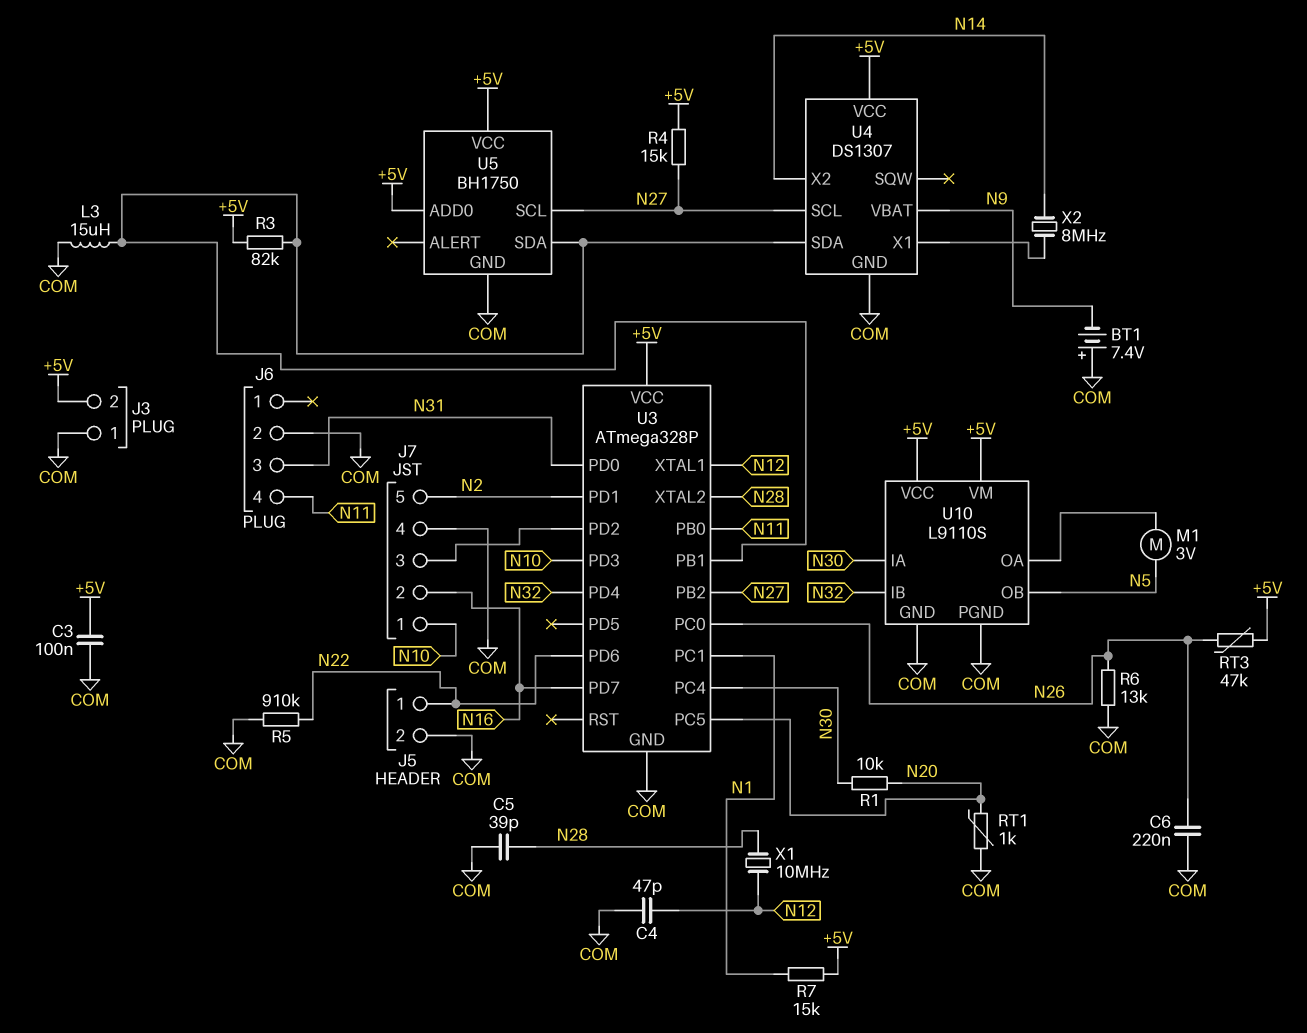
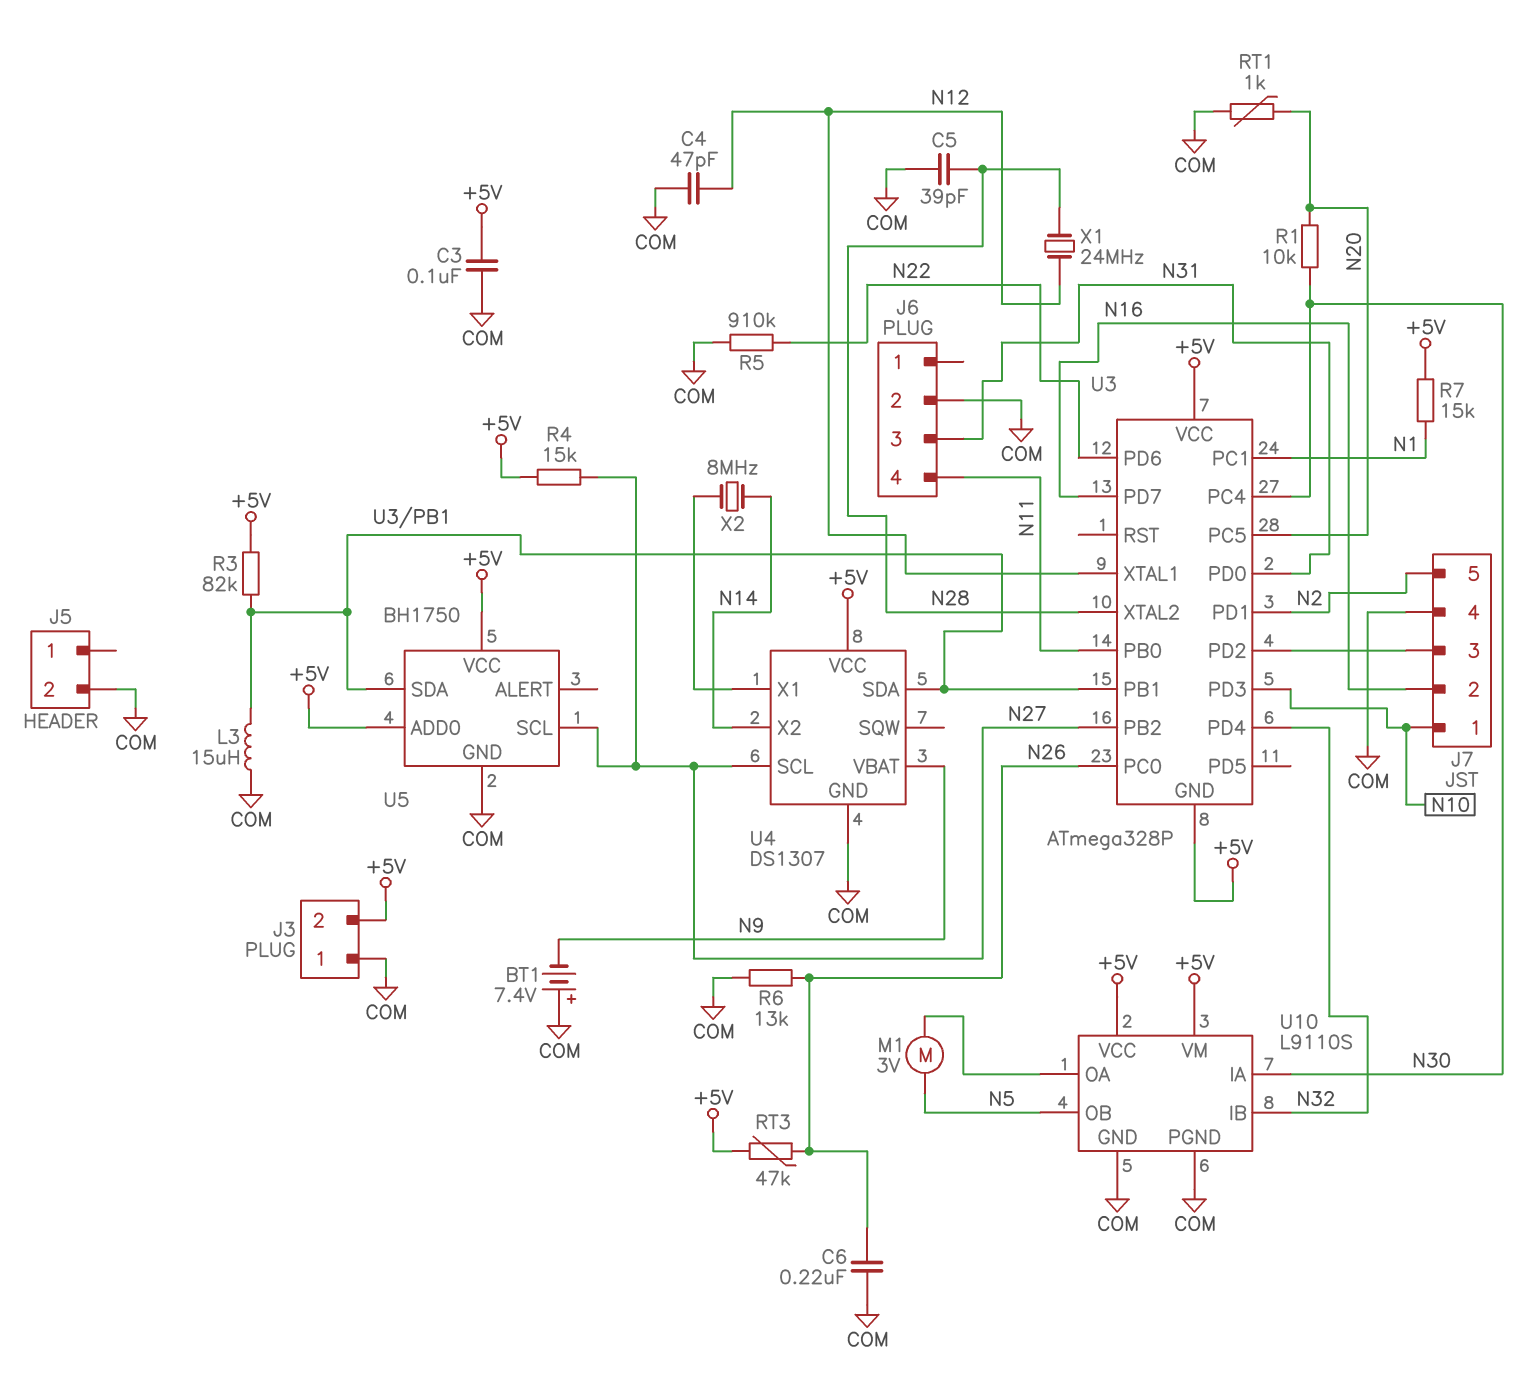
J5 pin 1: N22 -> none
U3 pin GND: COM -> +5V
X1: 10MHz (N12, N28) -> 24MHz (N12, N28)

